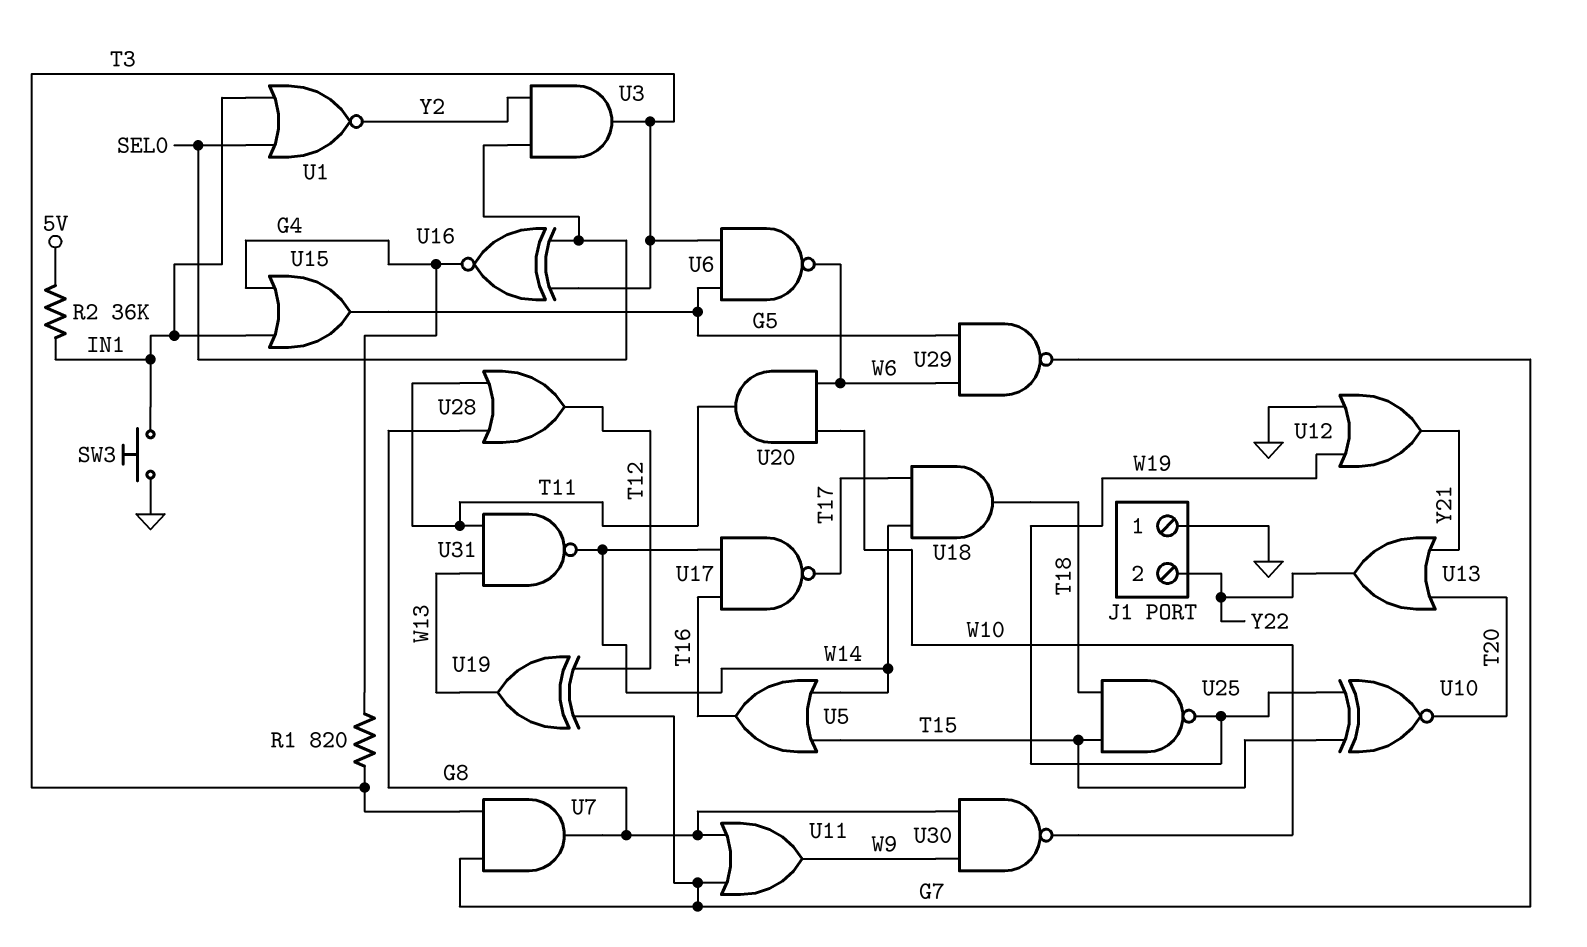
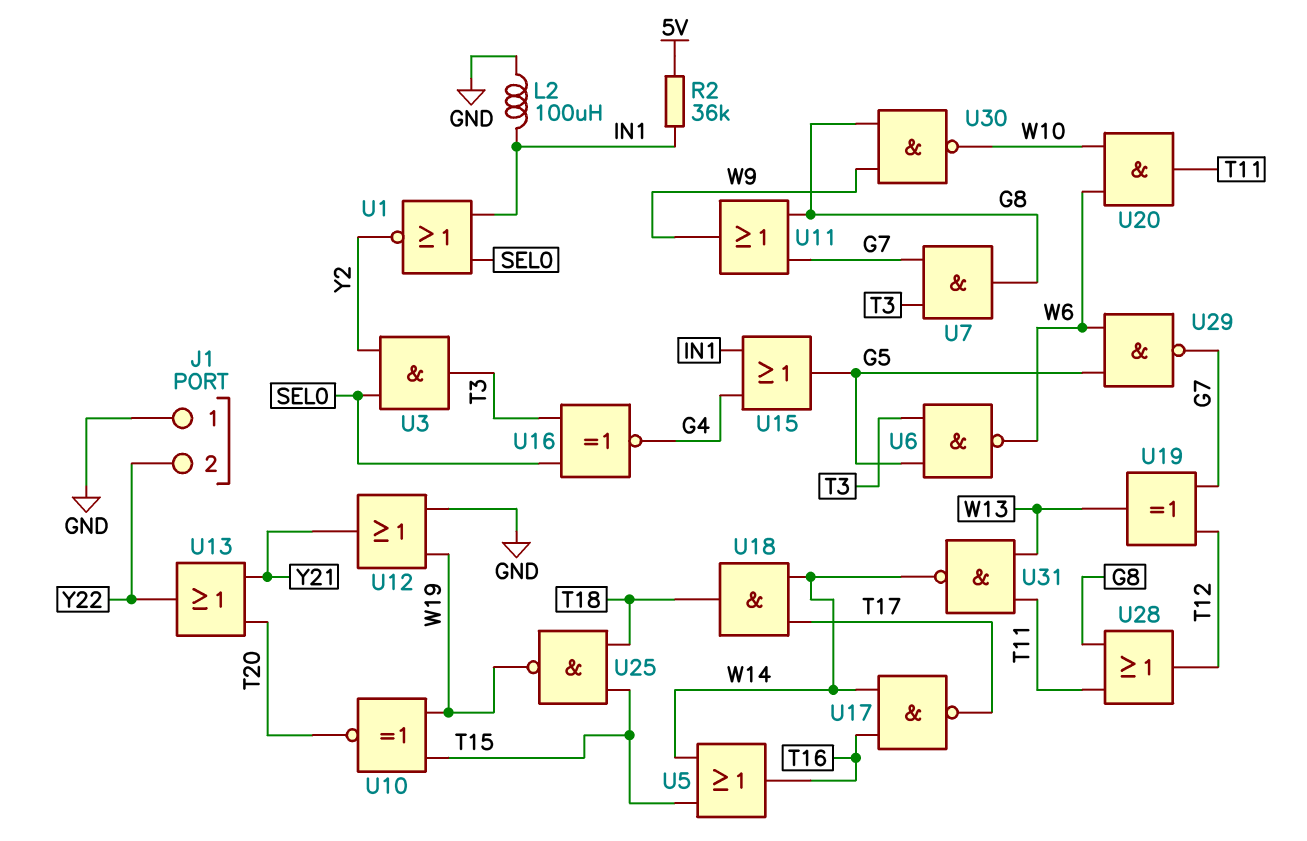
L2: none -> 100uH (GND, IN1)
R1: 820 (G4, T3) -> none
SW3: button (GND, IN1) -> none

